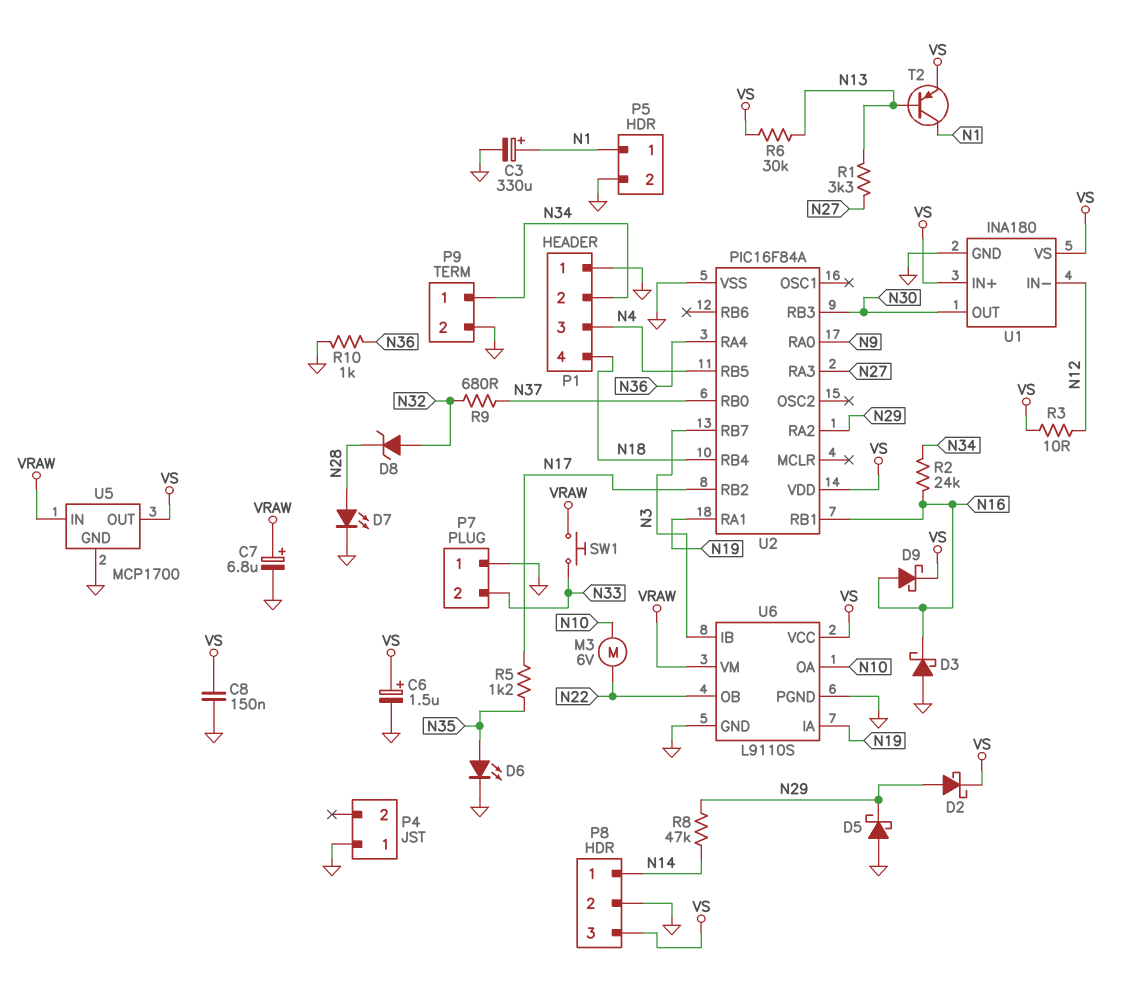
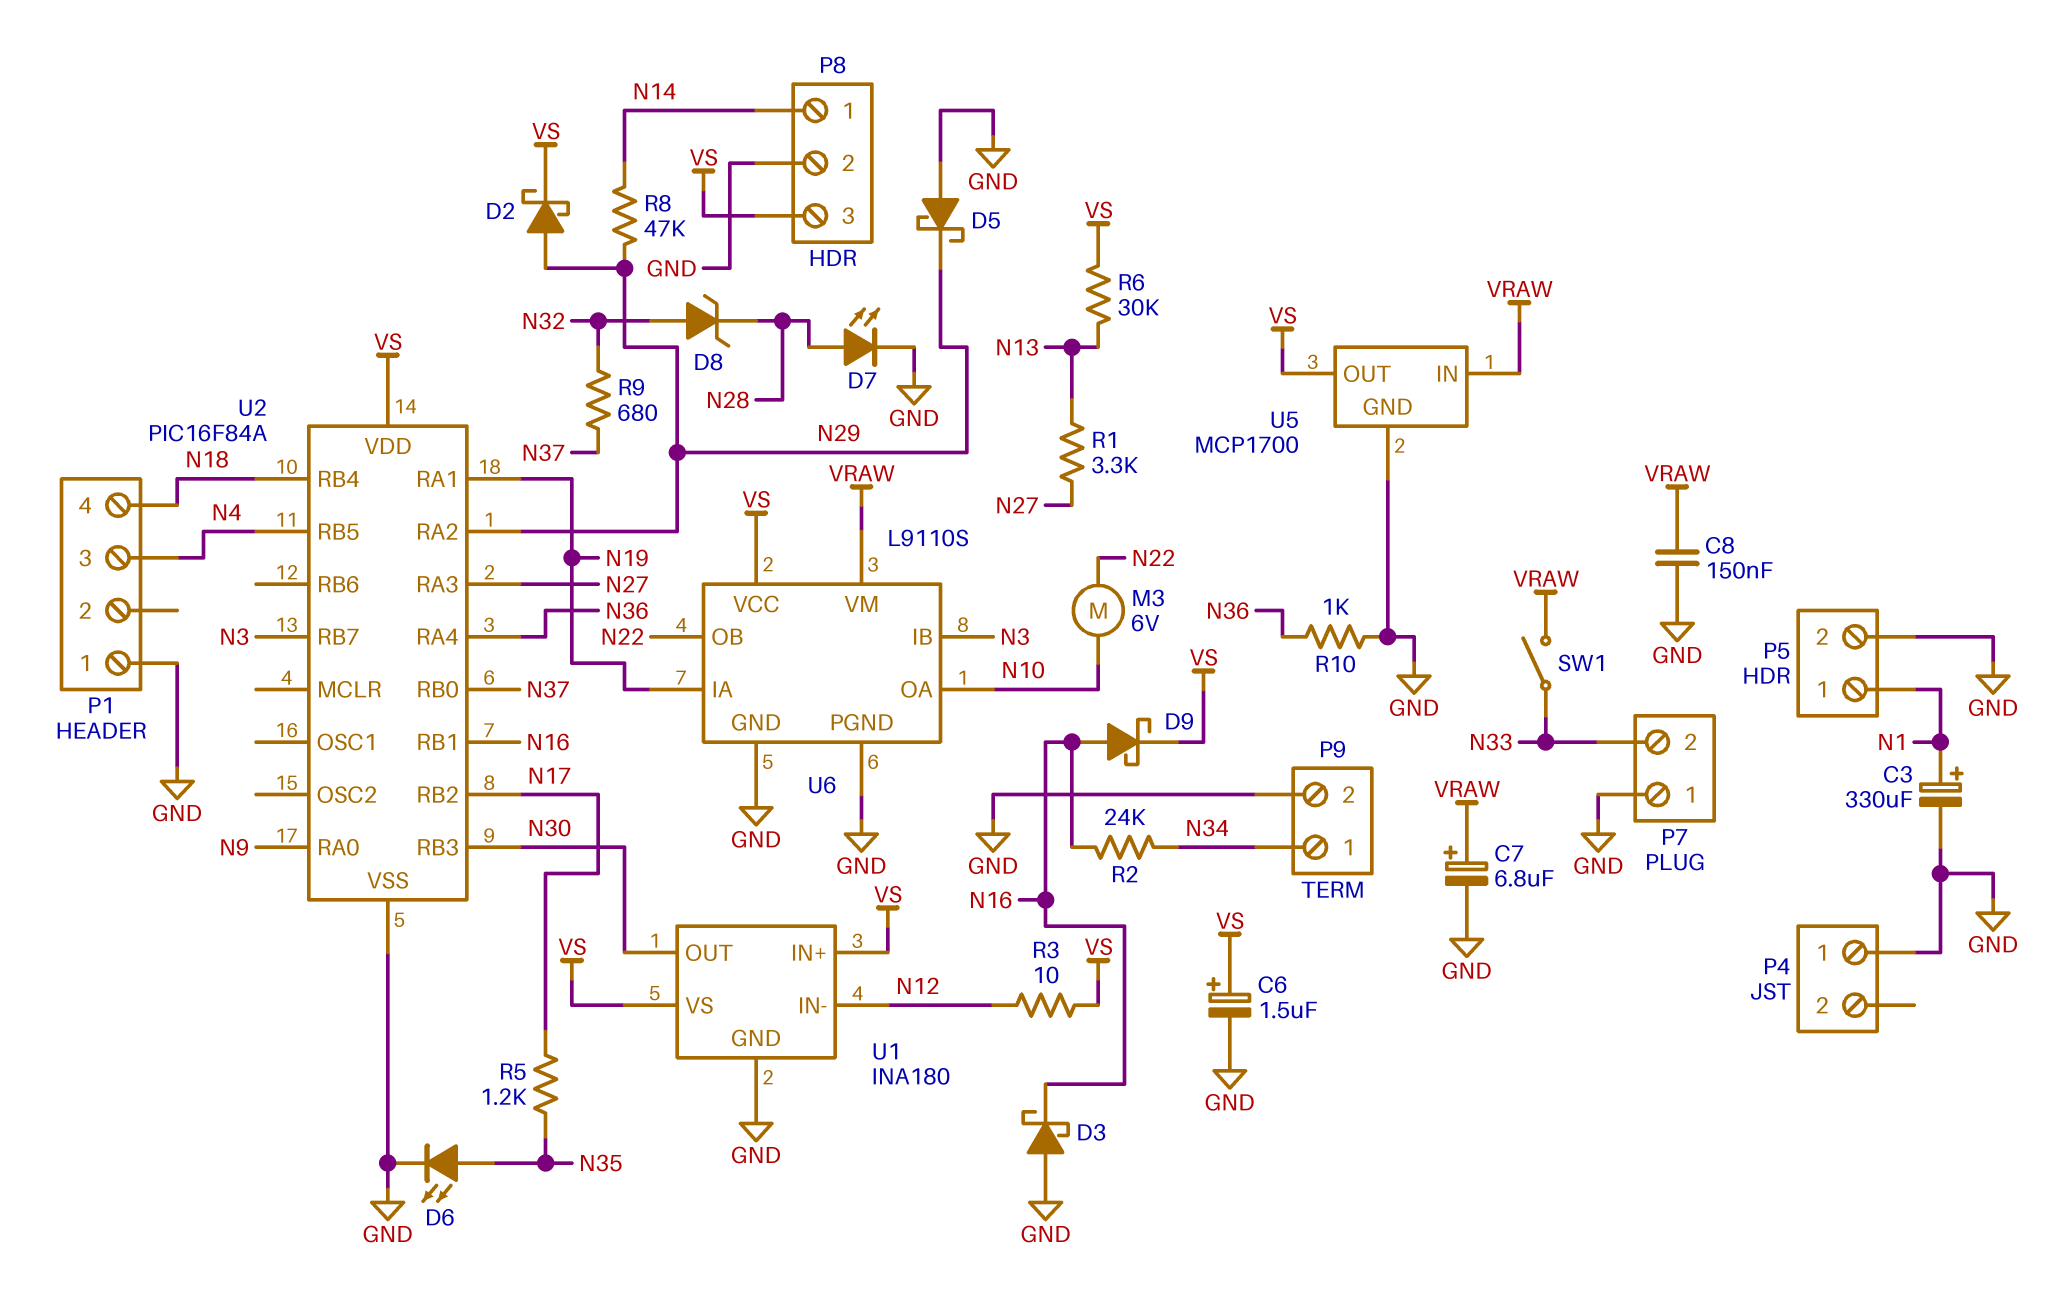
C8: 150nF (GND, VS) -> 150nF (GND, VRAW)
P1 pin 2: N34 -> none
SW1: button (N33, VRAW) -> switch (N33, VRAW)
T2: PNP (B N13, C N1, E VS) -> none

